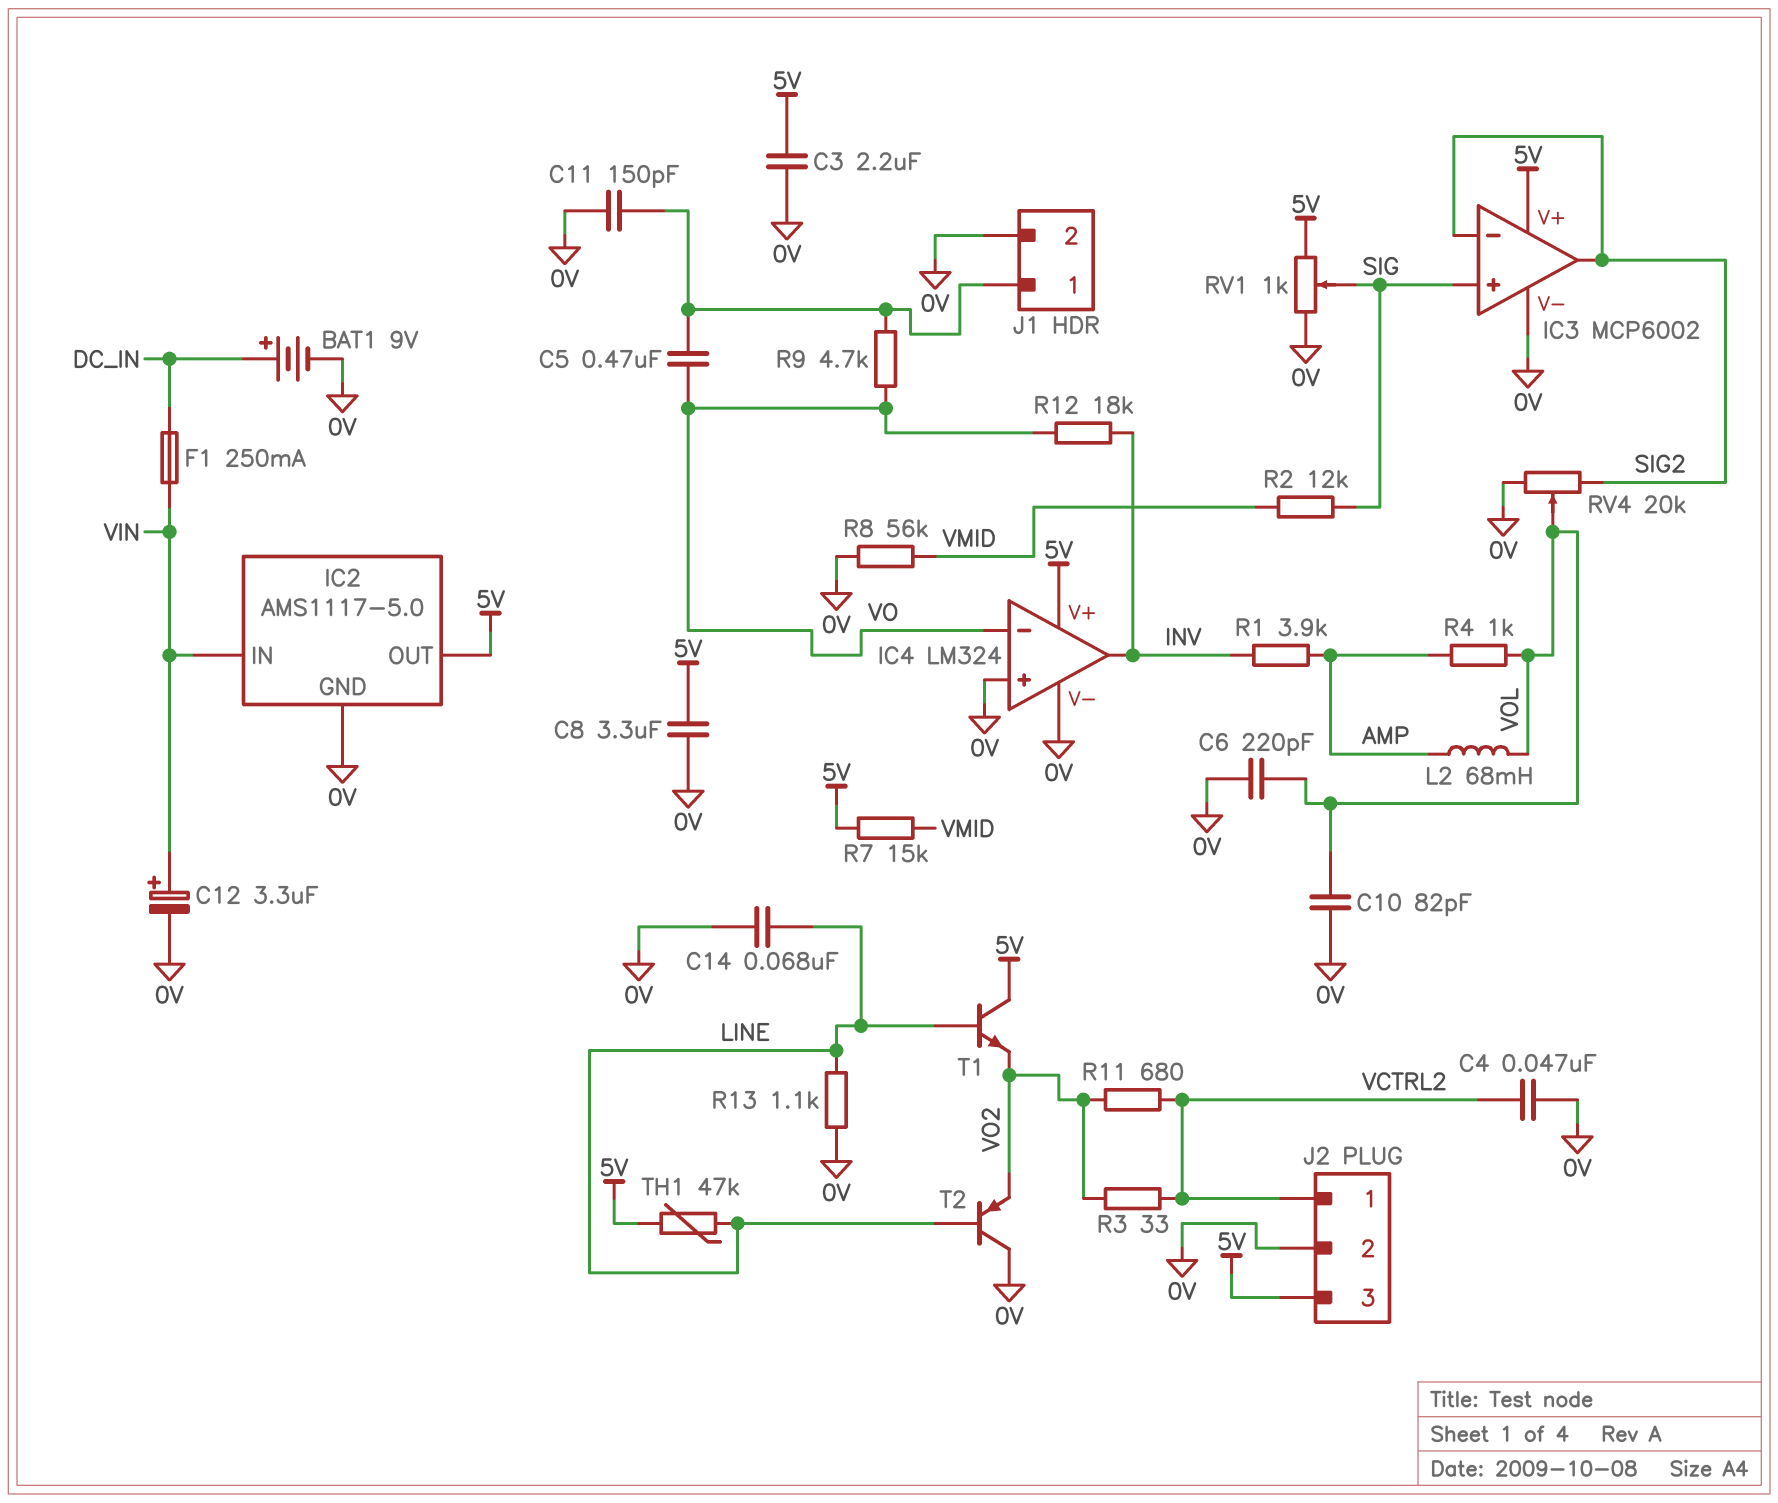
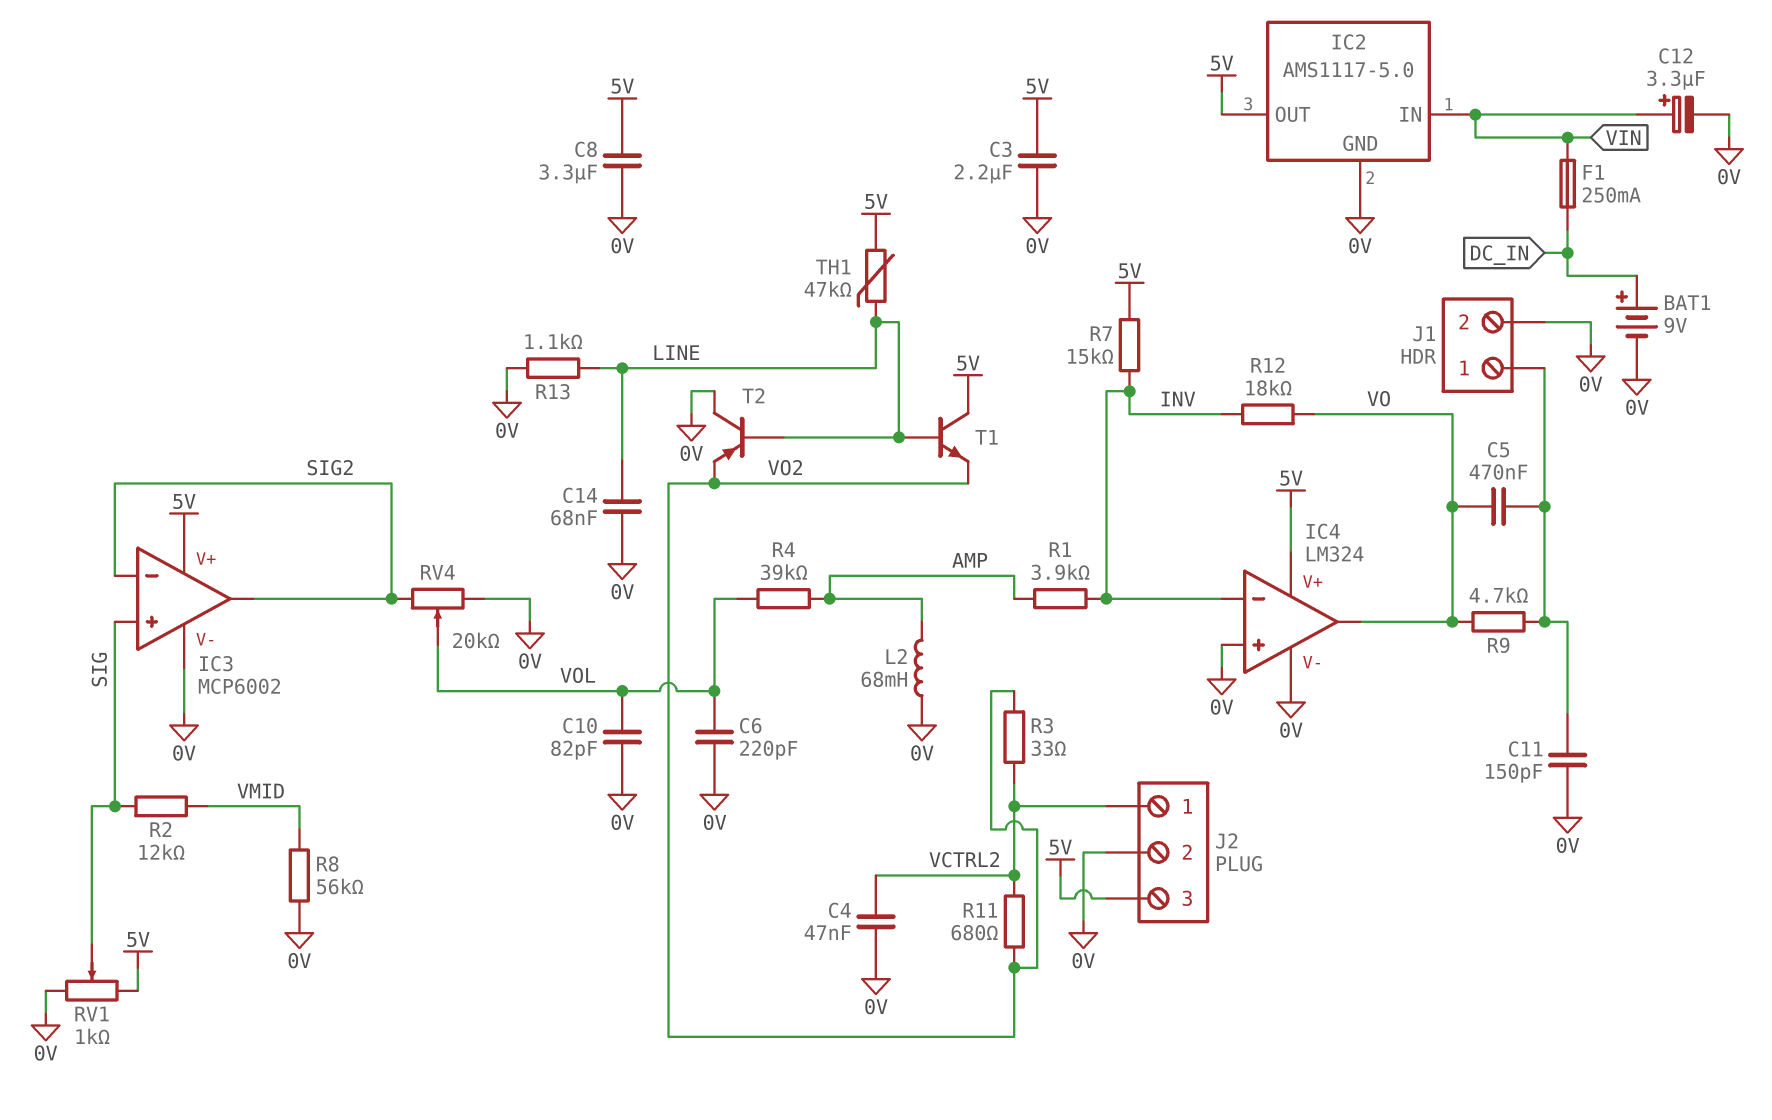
IC4 pin in-: VO -> INV
IC4 pin out: INV -> VO
L2: 68mH (AMP, VOL) -> 68mH (0V, AMP)
R4: 1k (AMP, VOL) -> 39k (AMP, VOL)
R7: 15k (5V, VMID) -> 15k (5V, INV)

